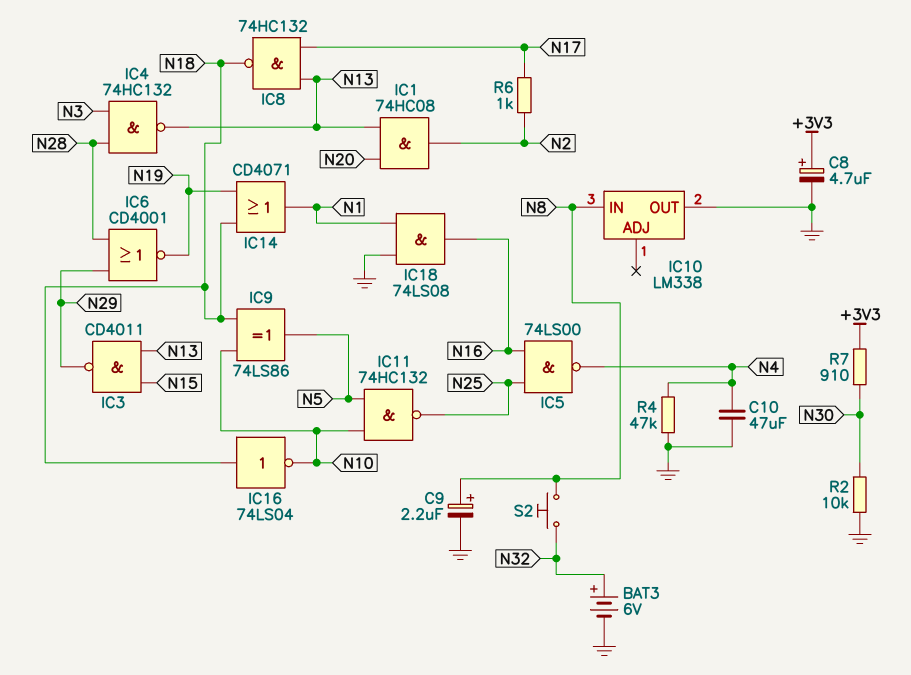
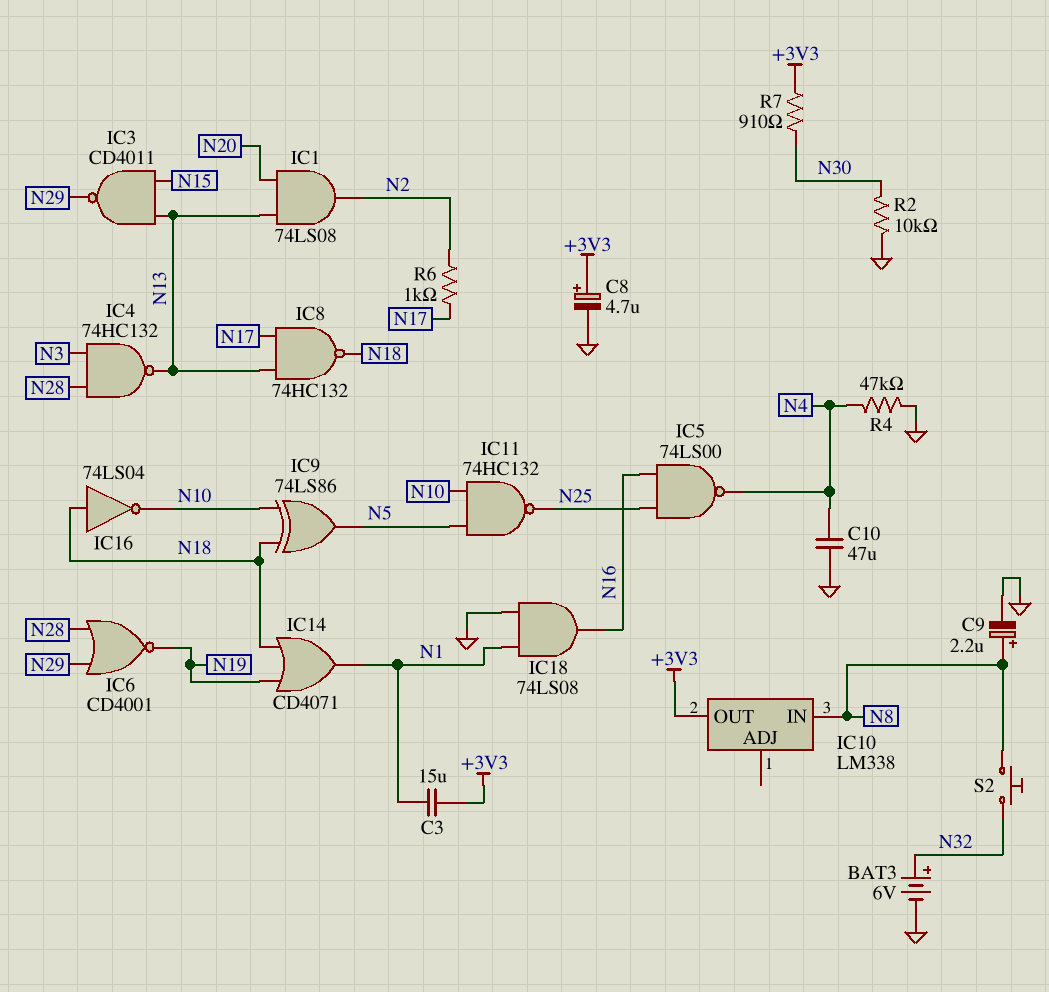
C3: none -> 15uF (+3V3, N1)
IC1: AND 74HC08 (in N13, in N20, out N2) -> AND 74LS08 (in N13, in N20, out N2)
IC10 pin OUT: GND -> +3V3

